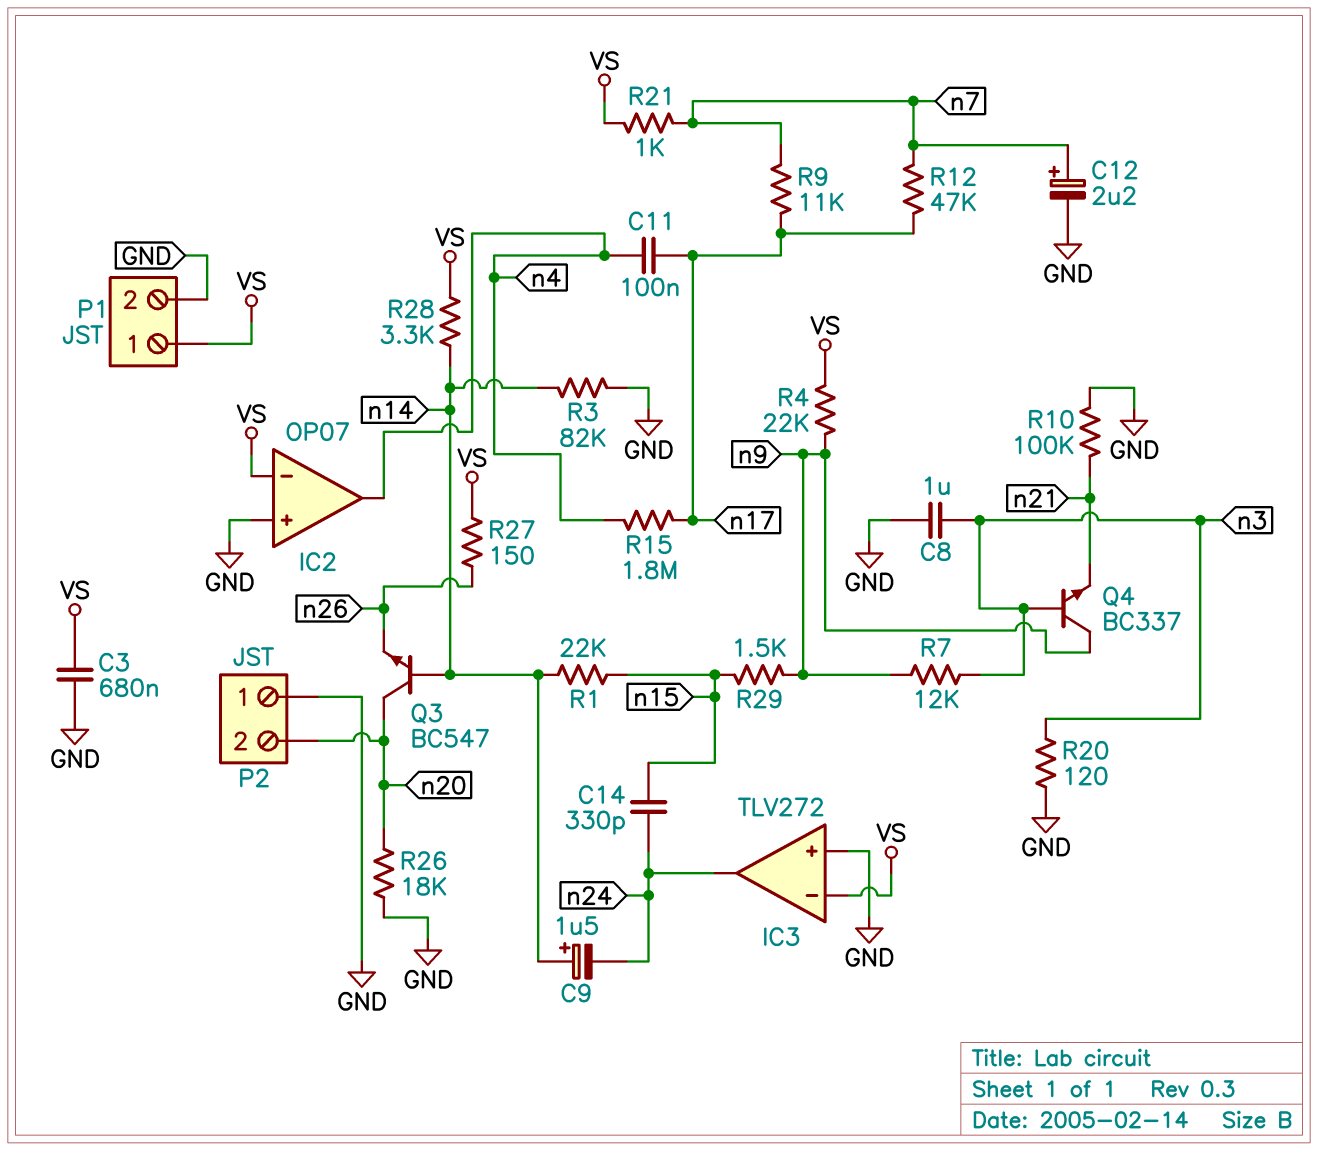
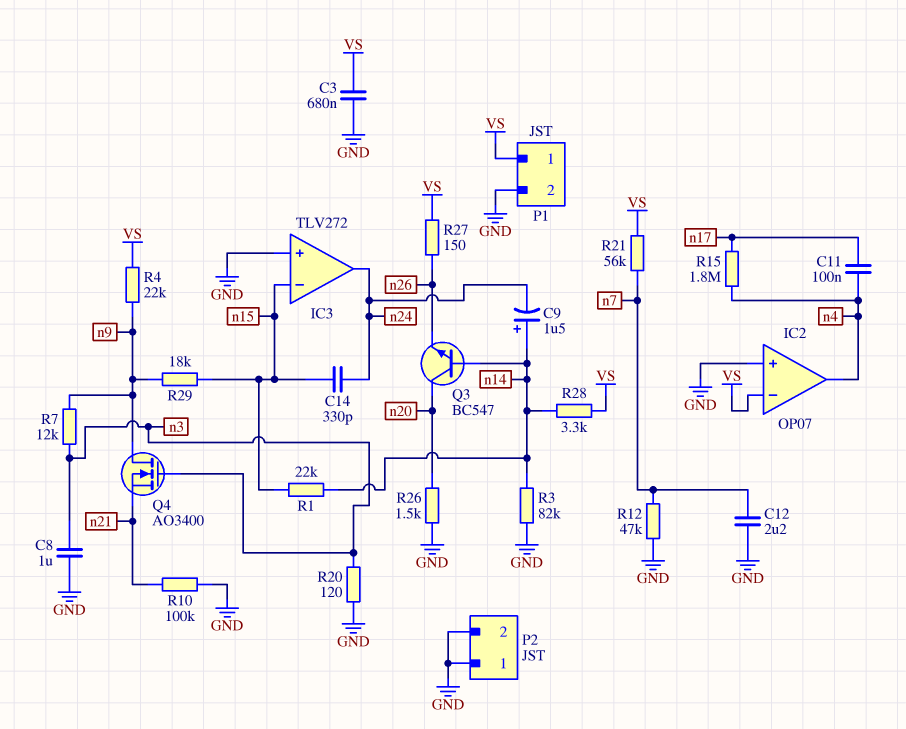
C12: 2.2uF (plus n7, minus GND) -> 2.2uF (GND, n7)
IC3 pin in-: VS -> n15
P2 pin 2: n20 -> GND
Q4: NPN BC337 (B n3, C n9, E n21) -> NMOS AO3400 (G n3, D n9, S n21)
R9: 11k (n7, n17) -> none
R12: 47k (n7, n17) -> 47k (GND, n7)
R21: 1k (VS, n7) -> 56k (VS, n7)
R26: 18k (GND, n20) -> 1.5k (GND, n20)
R29: 1.5k (n9, n15) -> 18k (n9, n15)

